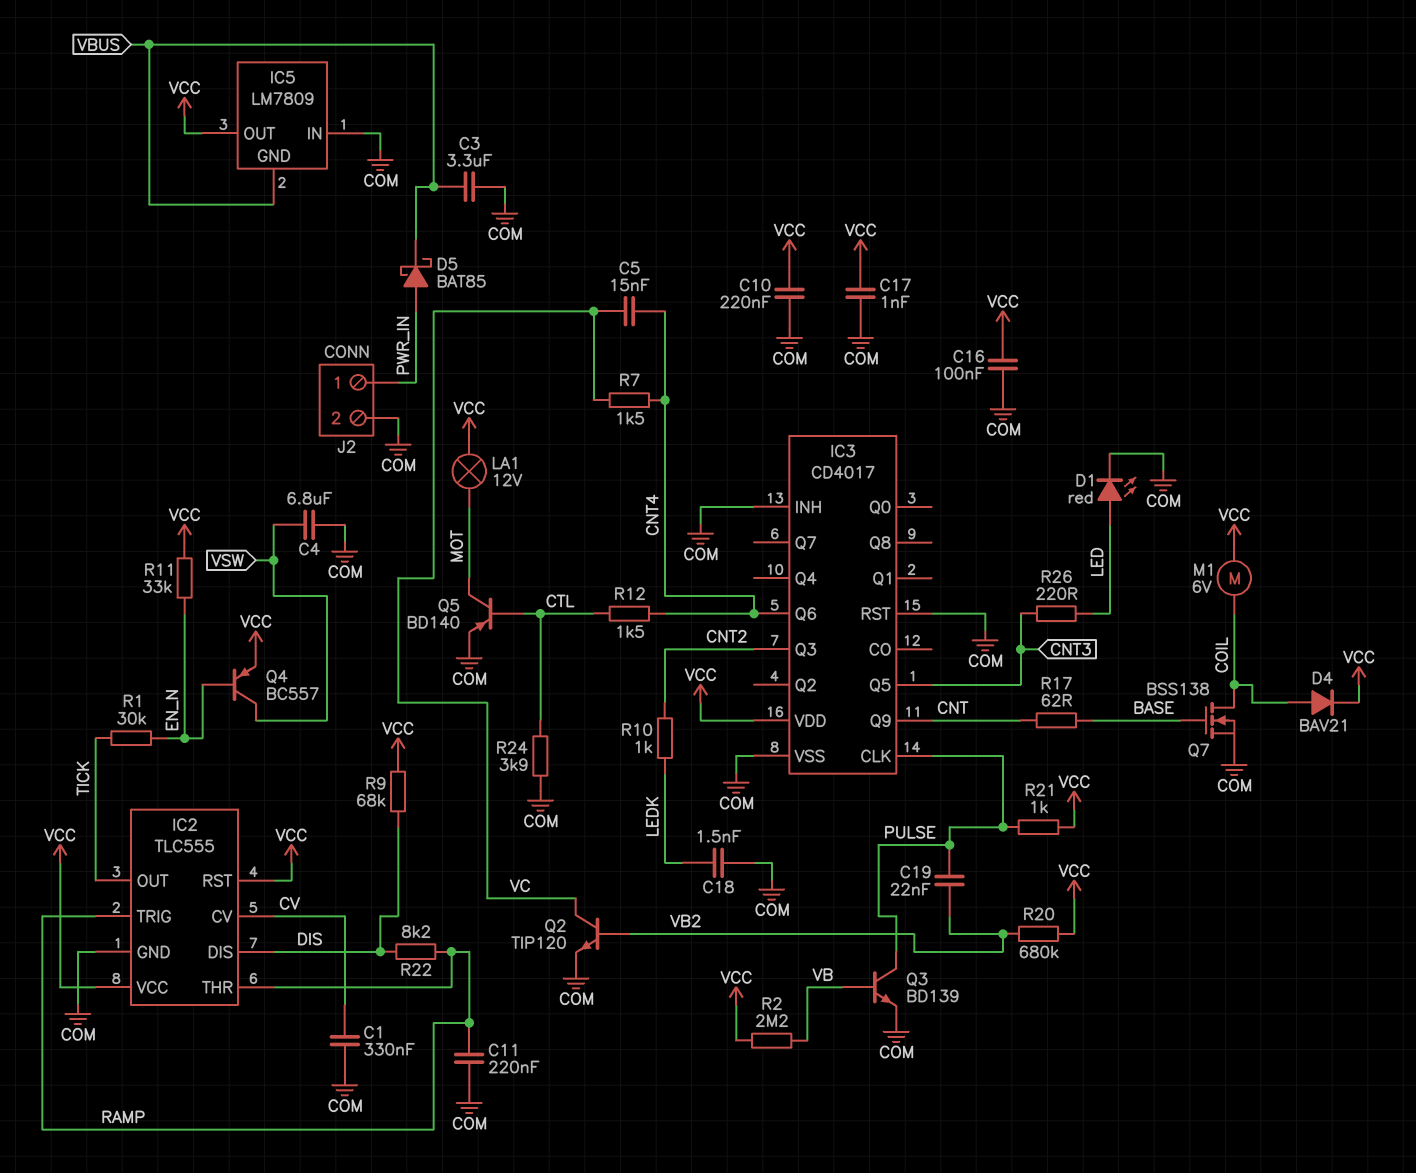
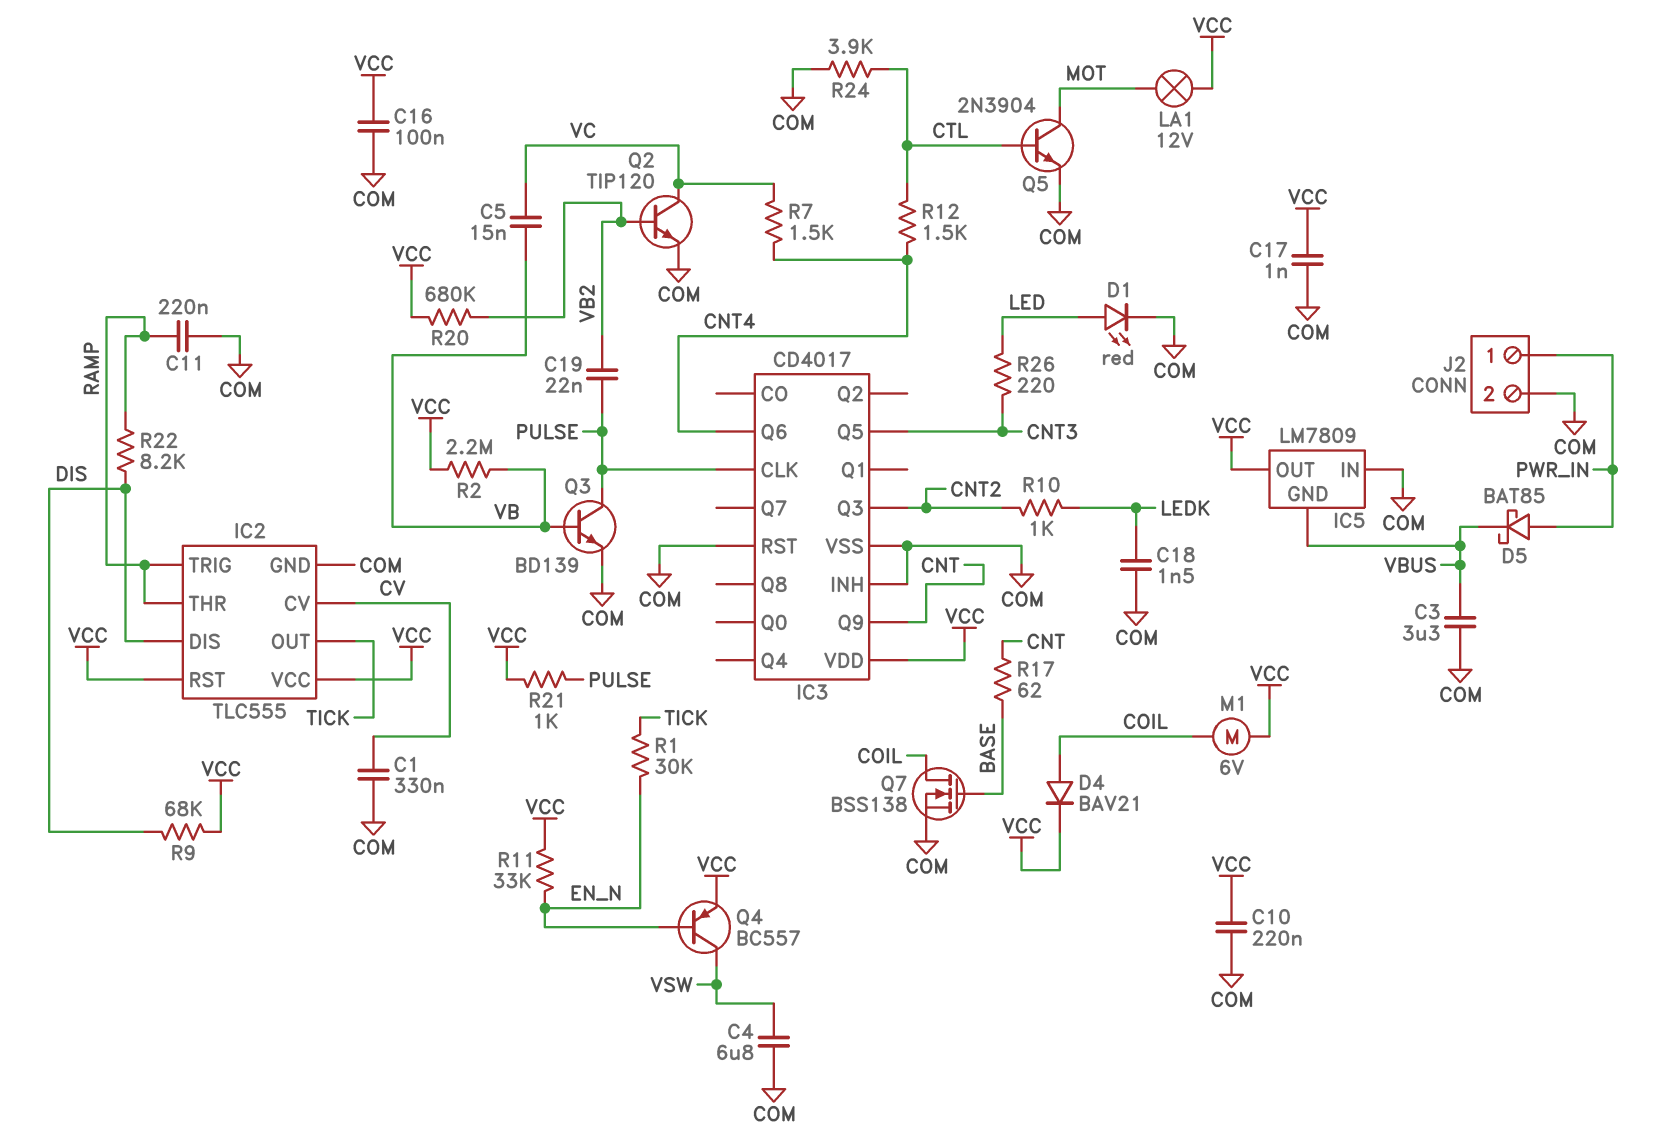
C5: 15nF (CNT4, VC) -> 15nF (VB, VC)
Q5: PNP BD140 (B CTL, C MOT, E COM) -> NPN 2N3904 (B CTL, C MOT, E COM)

